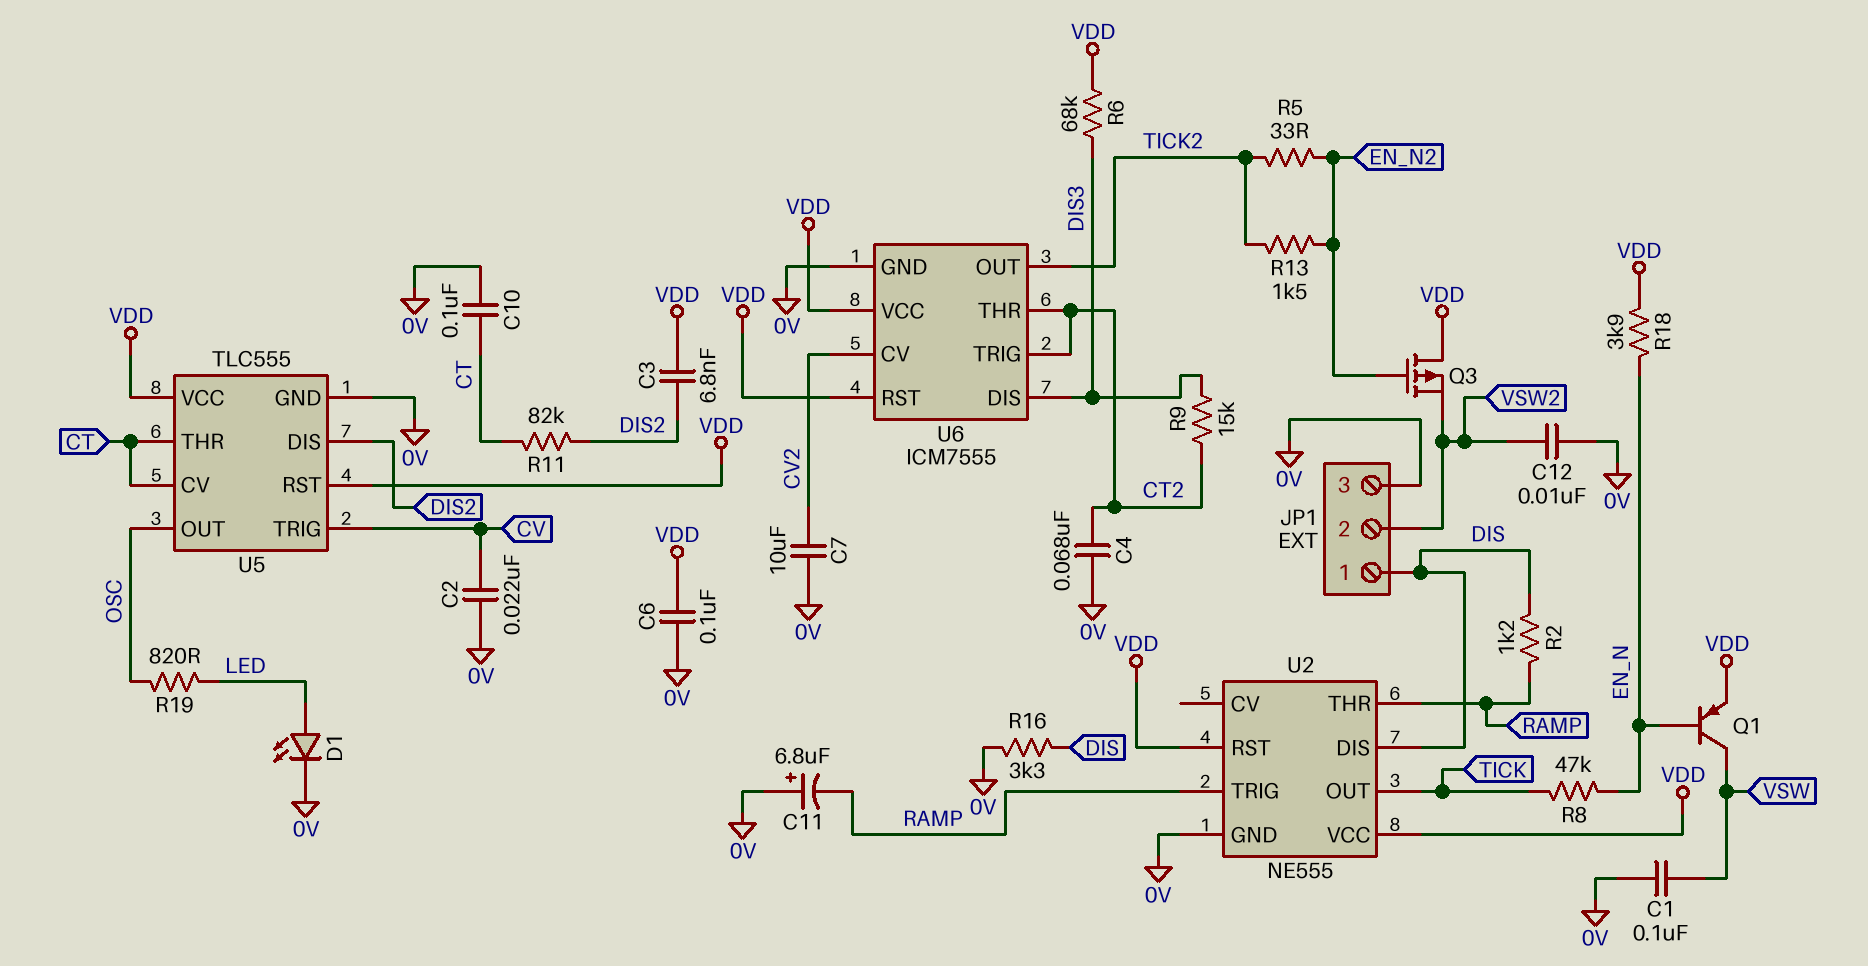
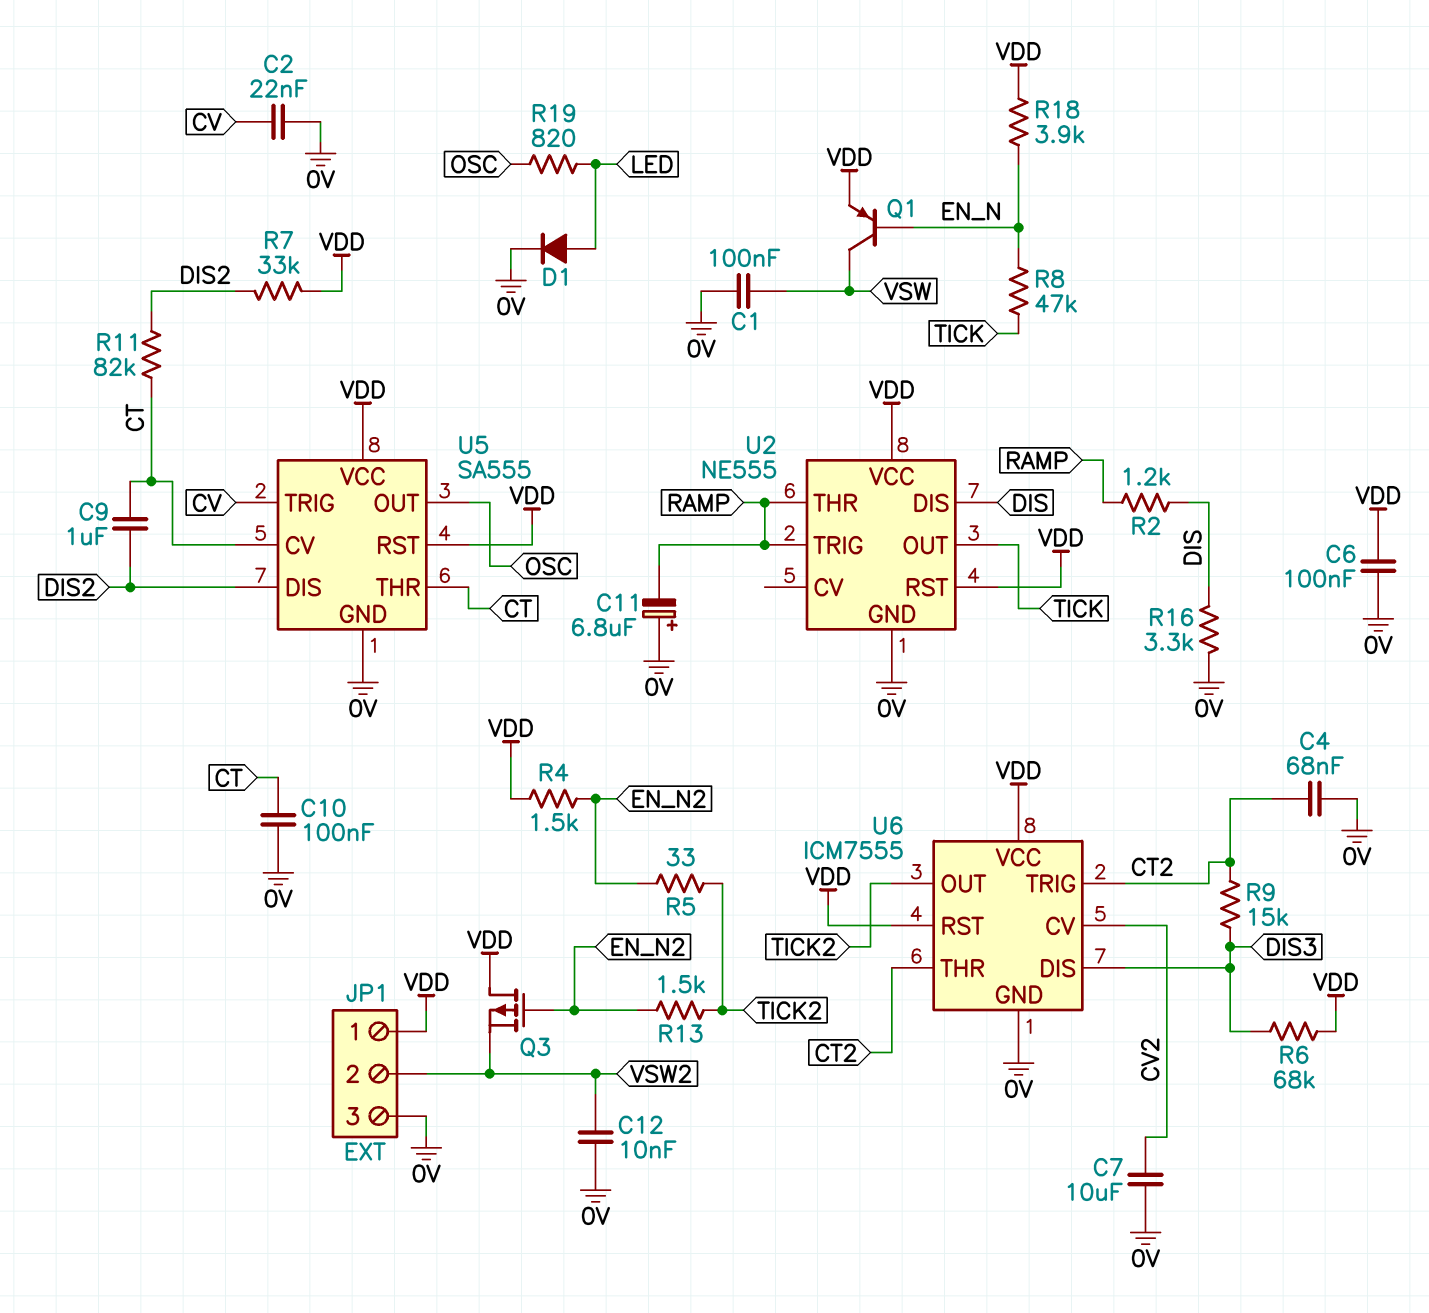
C3: 6.8nF (DIS2, VDD) -> none
C9: none -> 1uF (CT, DIS2)
D1: LED (A LED, K 0V) -> diode (A LED, K 0V)
JP1 pin 1: DIS -> VDD
R4: none -> 1.5k (EN_N2, VDD)
R7: none -> 33k (DIS2, VDD)
U5: TLC555 -> SA555

